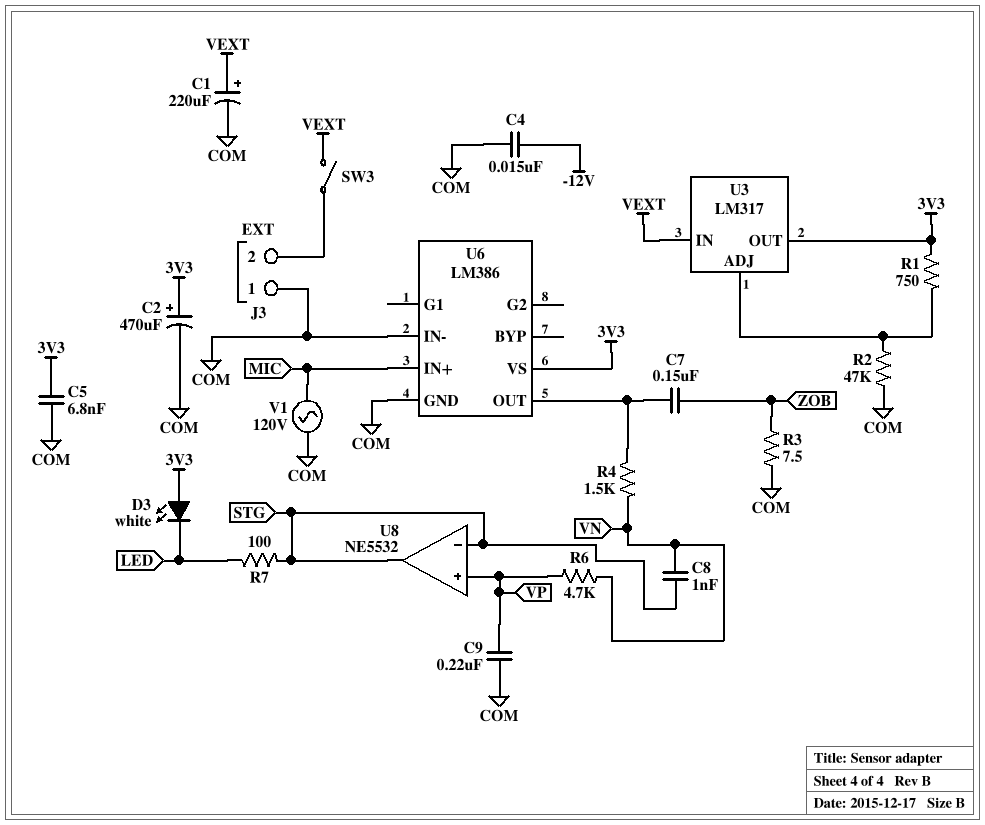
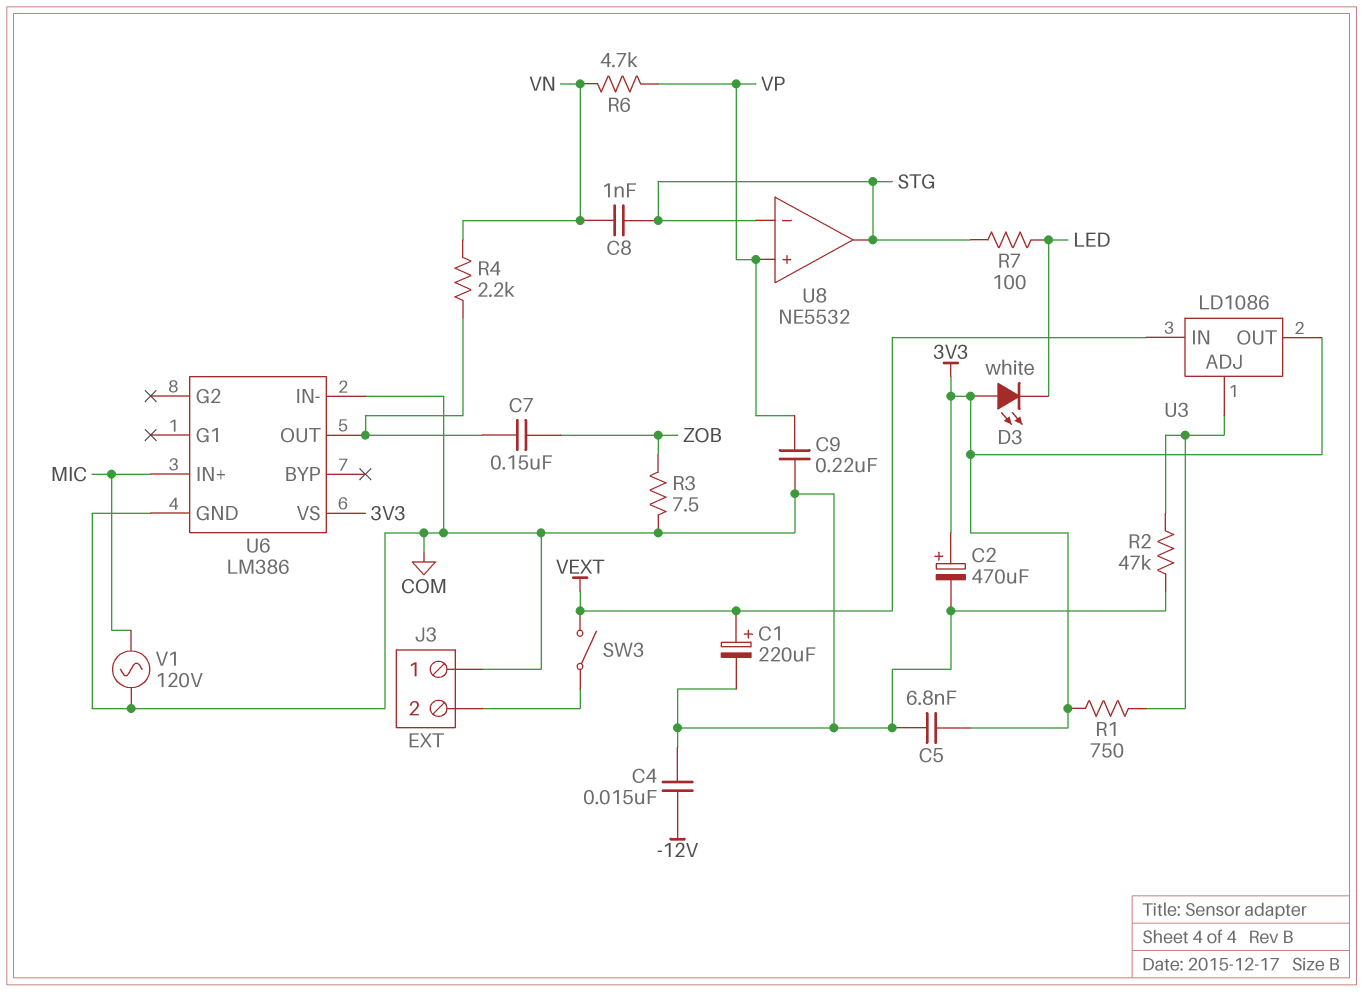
R4: 1.5k (U6/OUT, VN) -> 2.2k (U6/OUT, VN)
U3: LM317 -> LD1086

